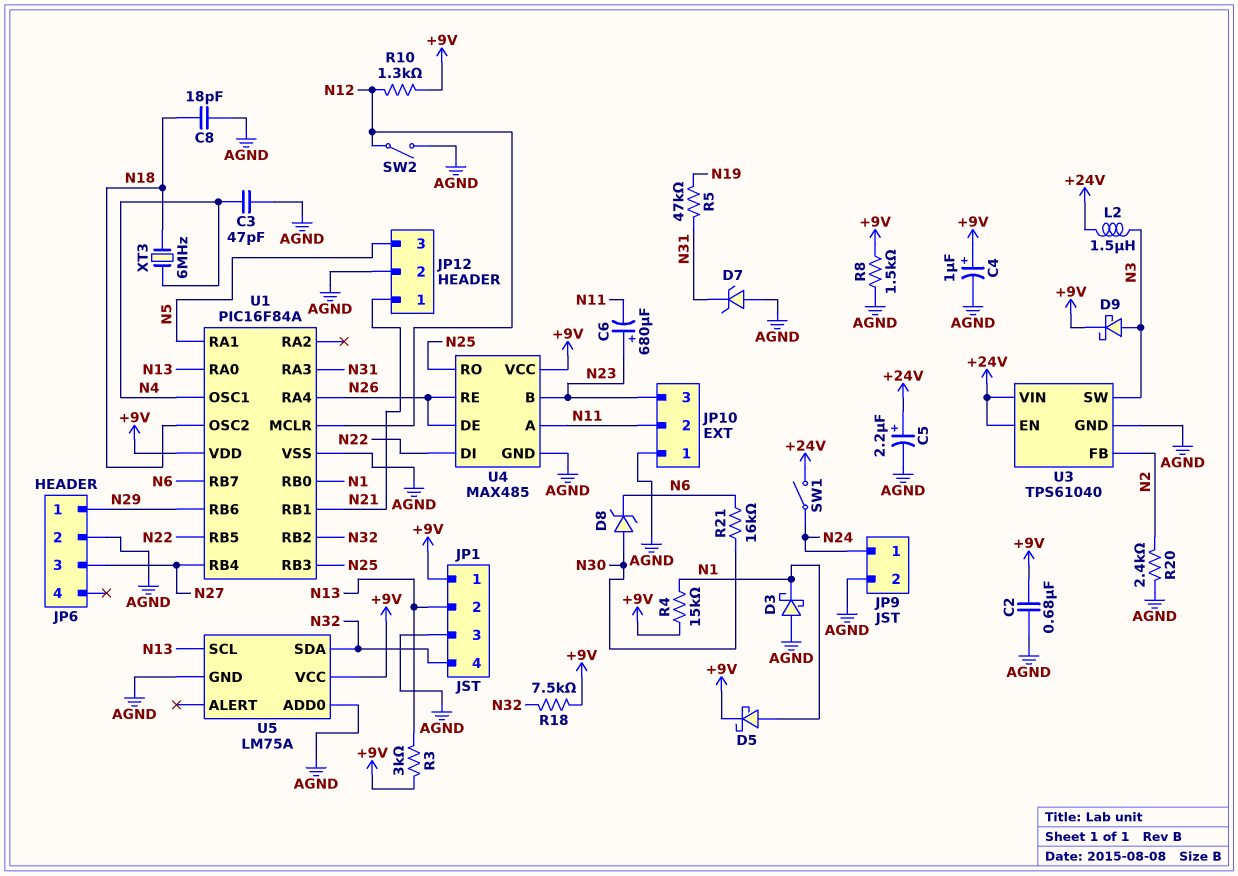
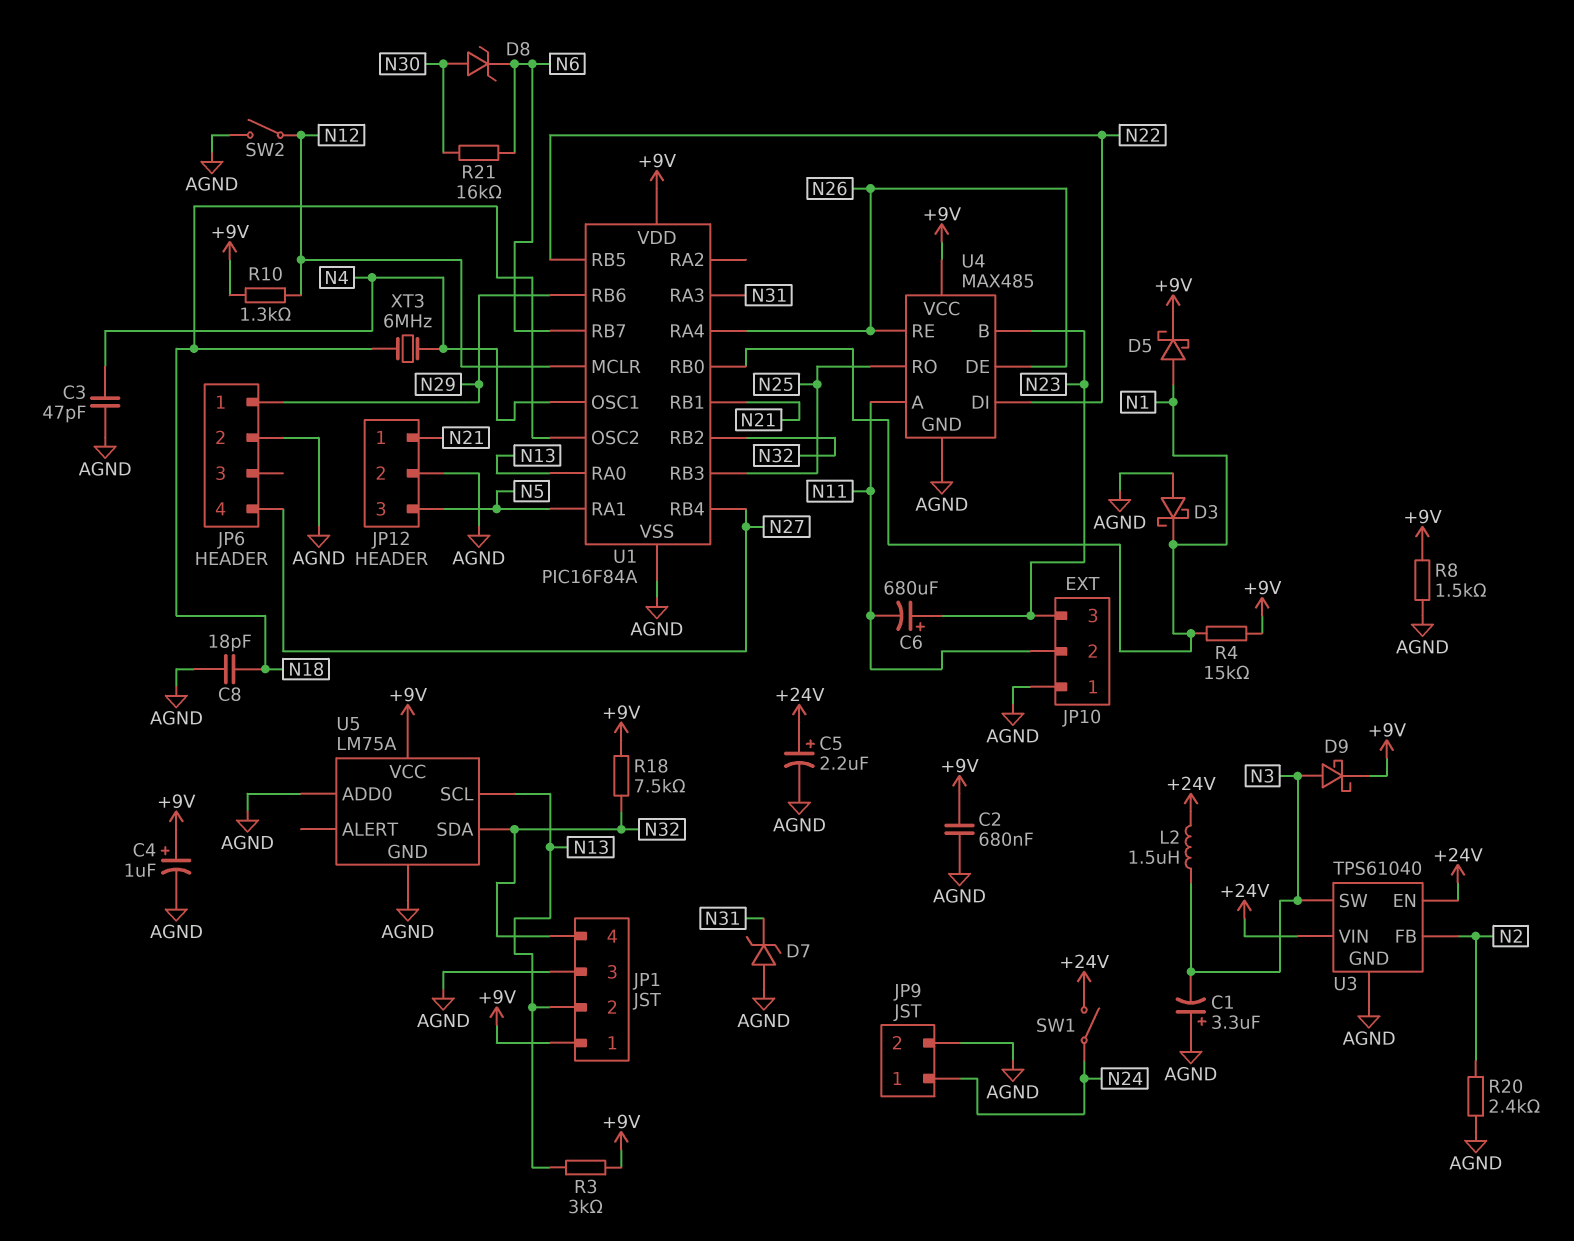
C1: none -> 3.3uF (plus AGND, minus N3)
JP6 pin 3: N27 -> none
JP6 pin 4: none -> N27
R5: 47k (N19, N31) -> none

